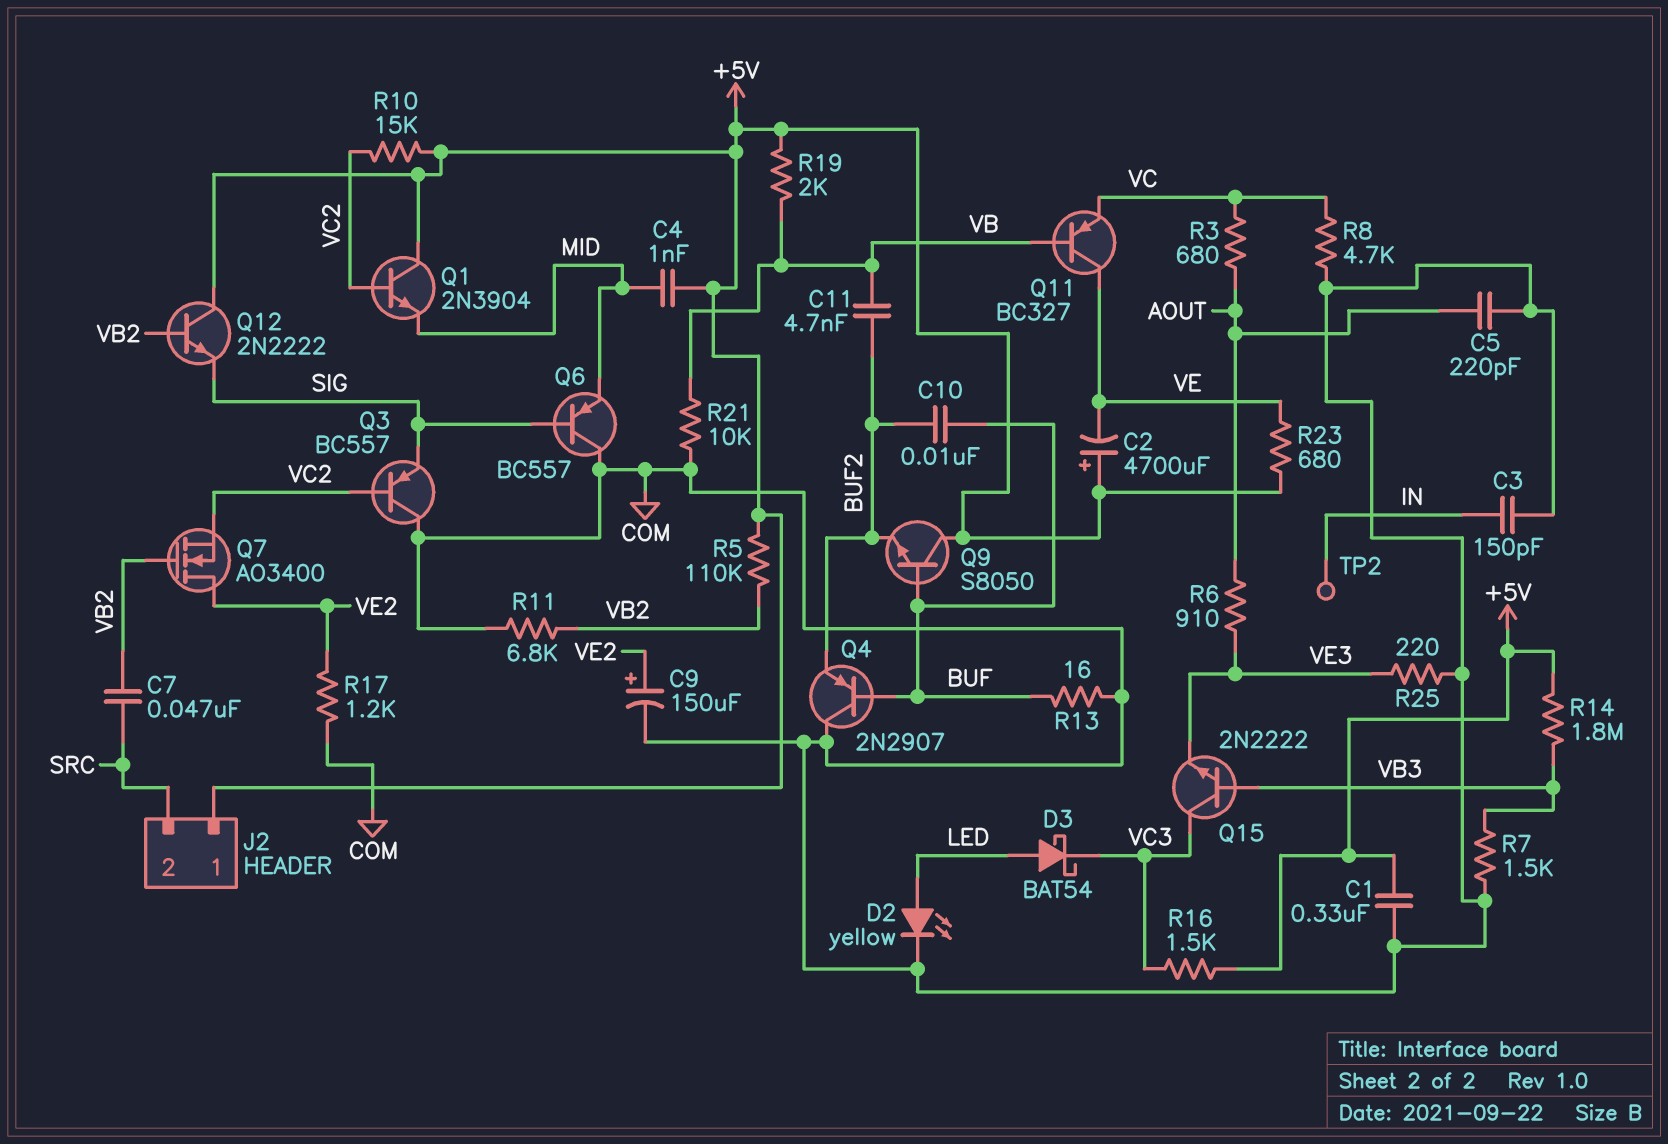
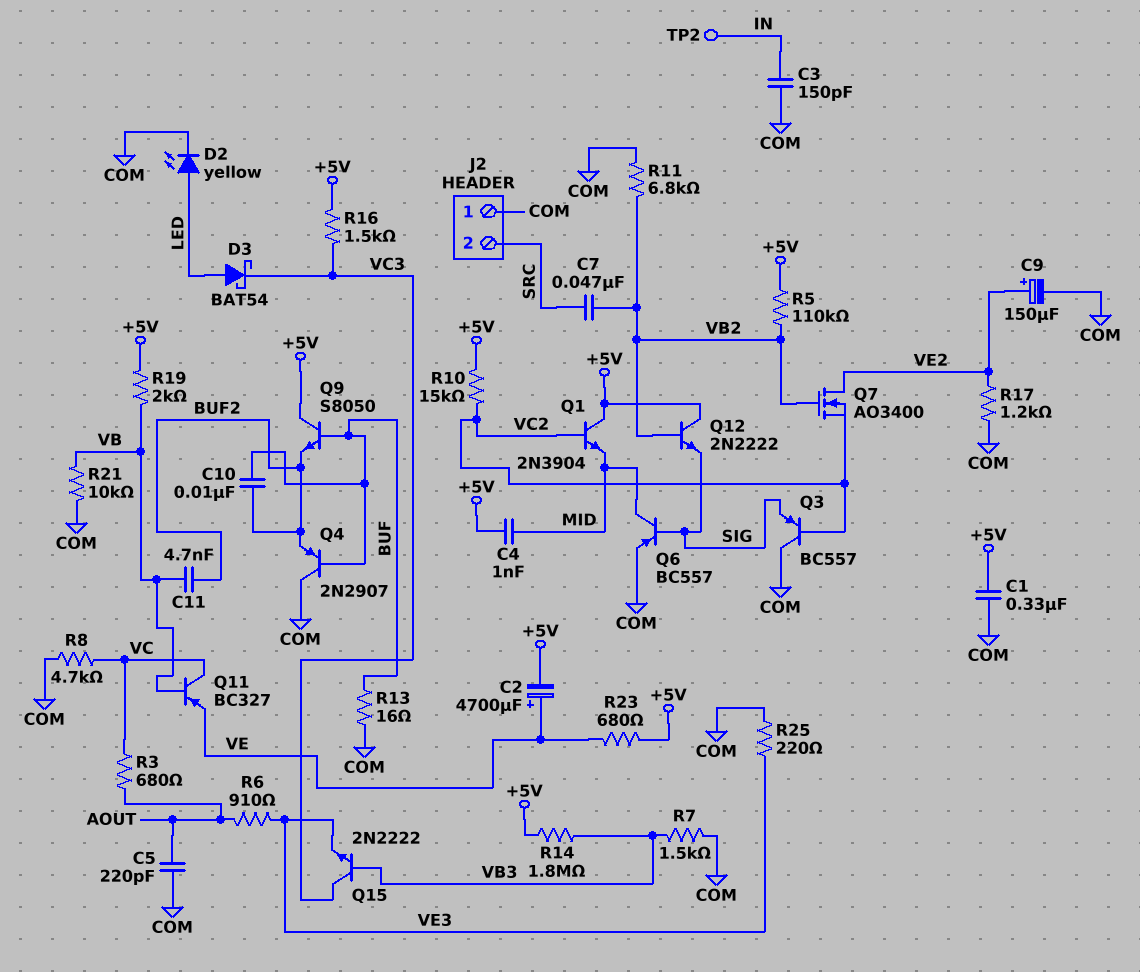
C2: 4700uF (plus +5V, minus VE) -> 4700uF (plus VE, minus +5V)
J2 pin 1: +5V -> COM
Q6: PNP BC557 (B SIG, C COM, E MID) -> PNP BC557 (B SIG, C MID, E COM)
Q11: PNP BC327 (B VB, C VE, E VC) -> PNP BC327 (B VB, C VC, E VE)

